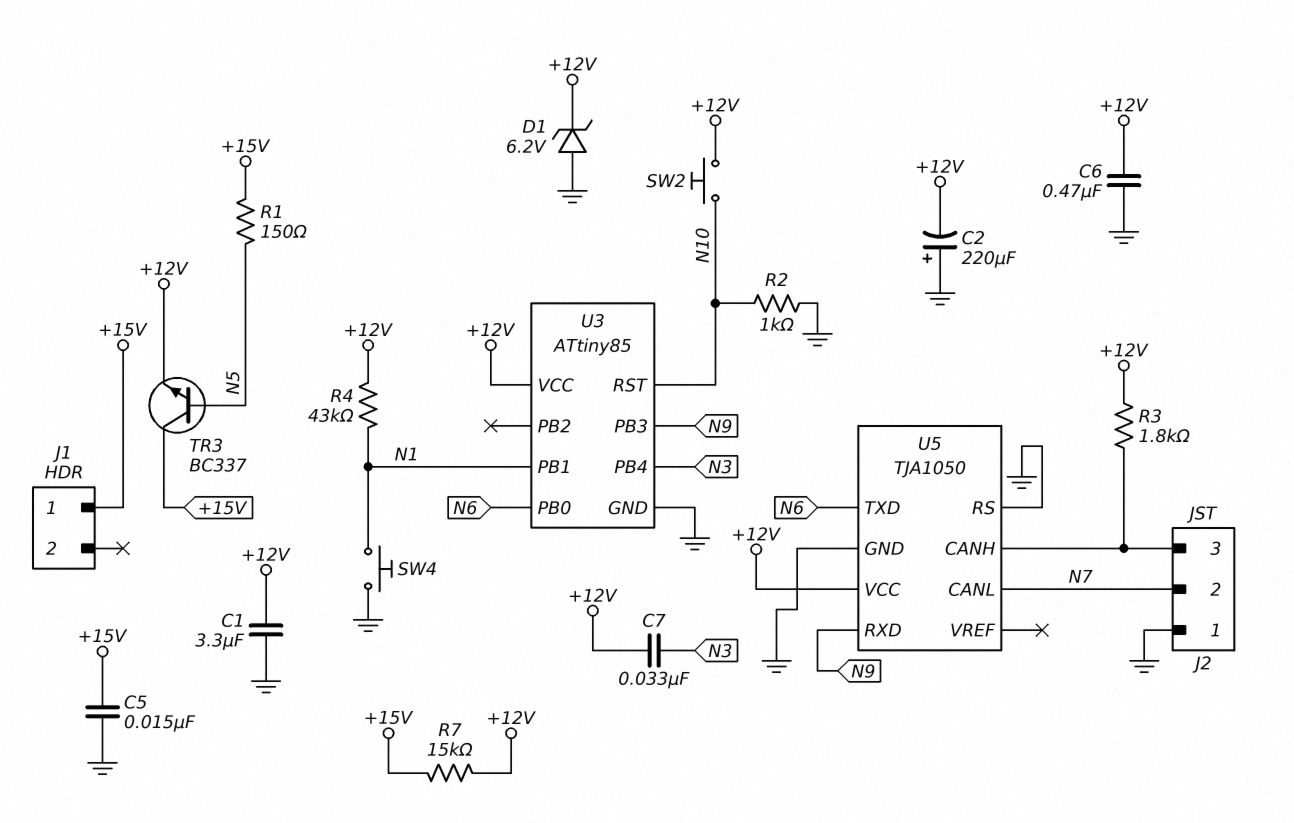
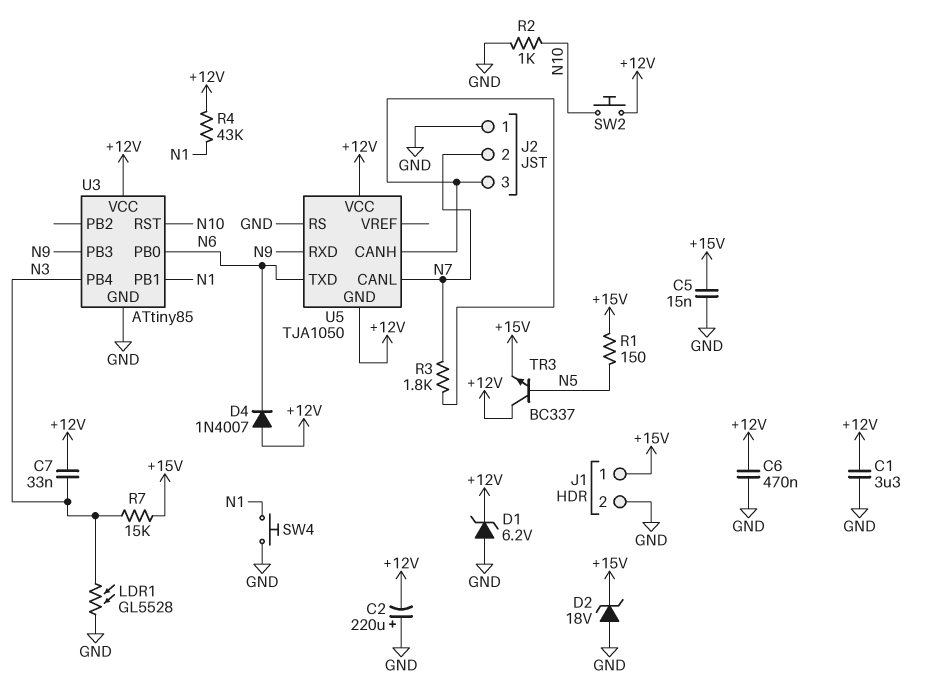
D2: none -> zener 18V (A GND, K +15V)
D4: none -> diode 1N4007 (A +12V, K N6)
J1 pin 2: none -> GND
LDR1: none -> GL5528 (GND, N3)
R3: 1.8k (+12V, J2/3) -> 1.8k (J2/3, N7)
R7: 15k (+12V, +15V) -> 15k (+15V, N3)
TR3: NPN BC337 (B N5, C +15V, E +12V) -> NPN BC337 (B N5, C +12V, E +15V)
U5 pin GND: GND -> +12V

